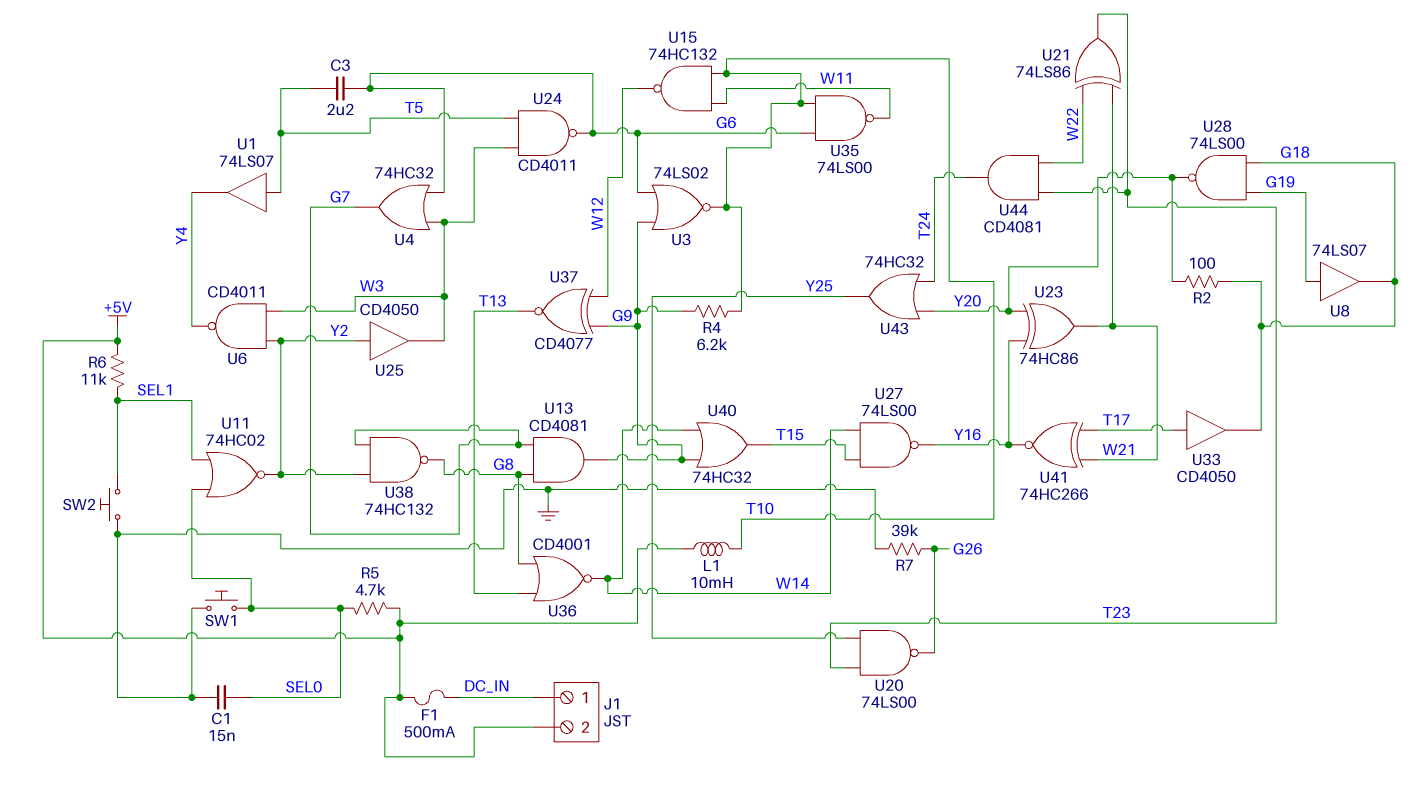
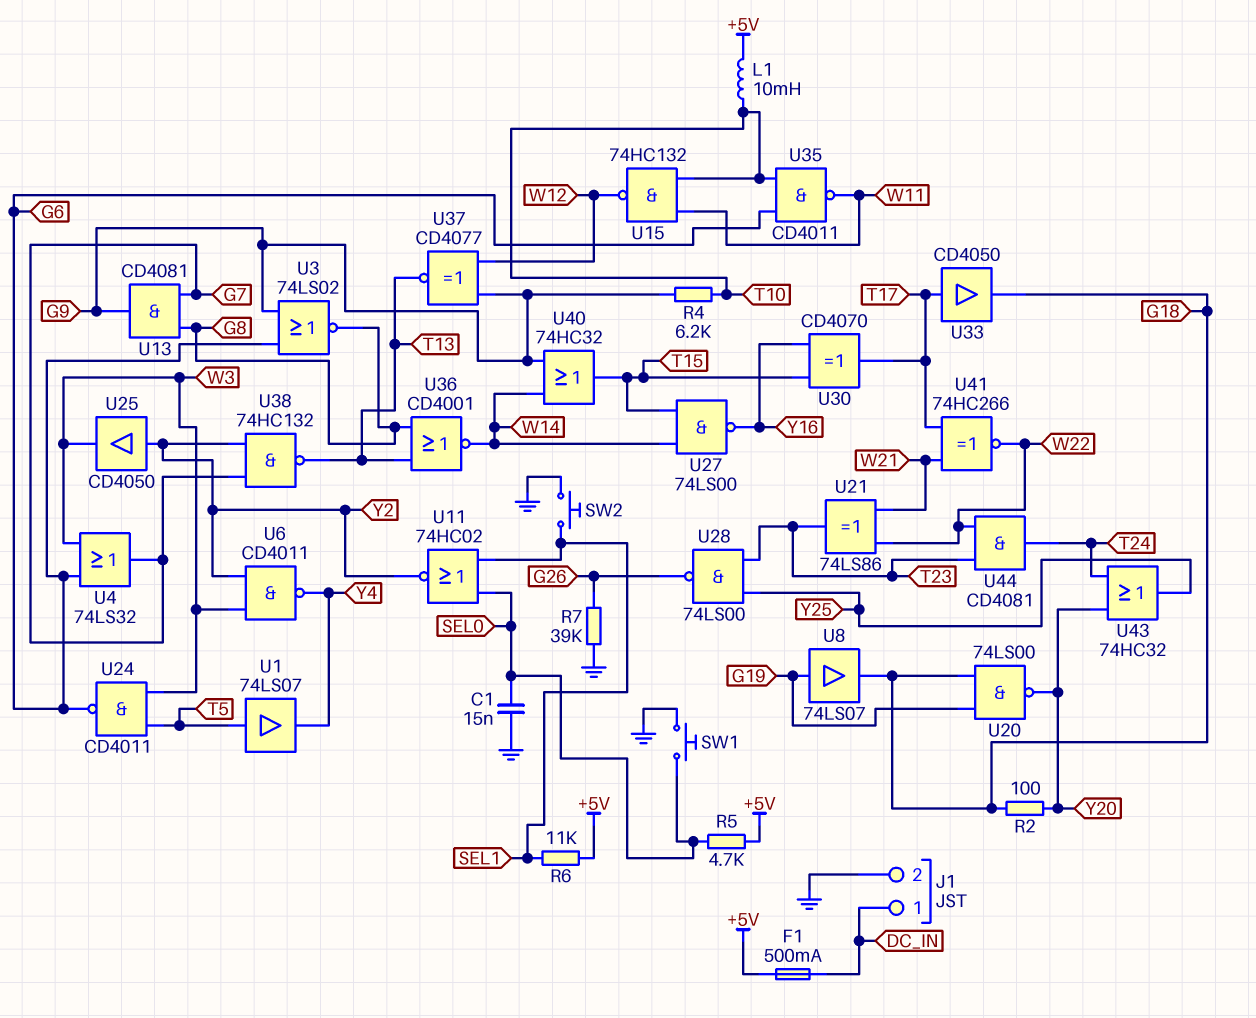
C3: 2.2uF (G6, T5) -> none
J1 pin 2: +5V -> GND
U3: NOR 74LS02 (in G6, in G9, out T10) -> NOR 74LS02 (in G6, in G9, out G8)
U4: OR 74HC32 (in G6, in W3, out G7) -> OR 74LS32 (in G6, in W3, out G7)
U20: NAND 74LS00 (in T23, in Y25, out G26) -> NAND 74LS00 (in G18, in G19, out Y20)
U23: XOR 74HC86 (in Y16, in Y20, out W21) -> none
U28: NAND 74LS00 (in G18, in G19, out Y20) -> NAND 74LS00 (in T23, in Y25, out G26)
U30: none -> XOR CD4070 (in T15, in Y16, out T17)
U35: NAND 74LS00 (in G6, in T10, out W11) -> NAND CD4011 (in G6, in T10, out W11)
U38: NAND 74HC132 (in G7, in Y2, out G8) -> NAND 74HC132 (in G7, in Y2, out T13)
U41: XNOR 74HC266 (in T17, in W21, out Y16) -> XNOR 74HC266 (in T17, in W21, out W22)

